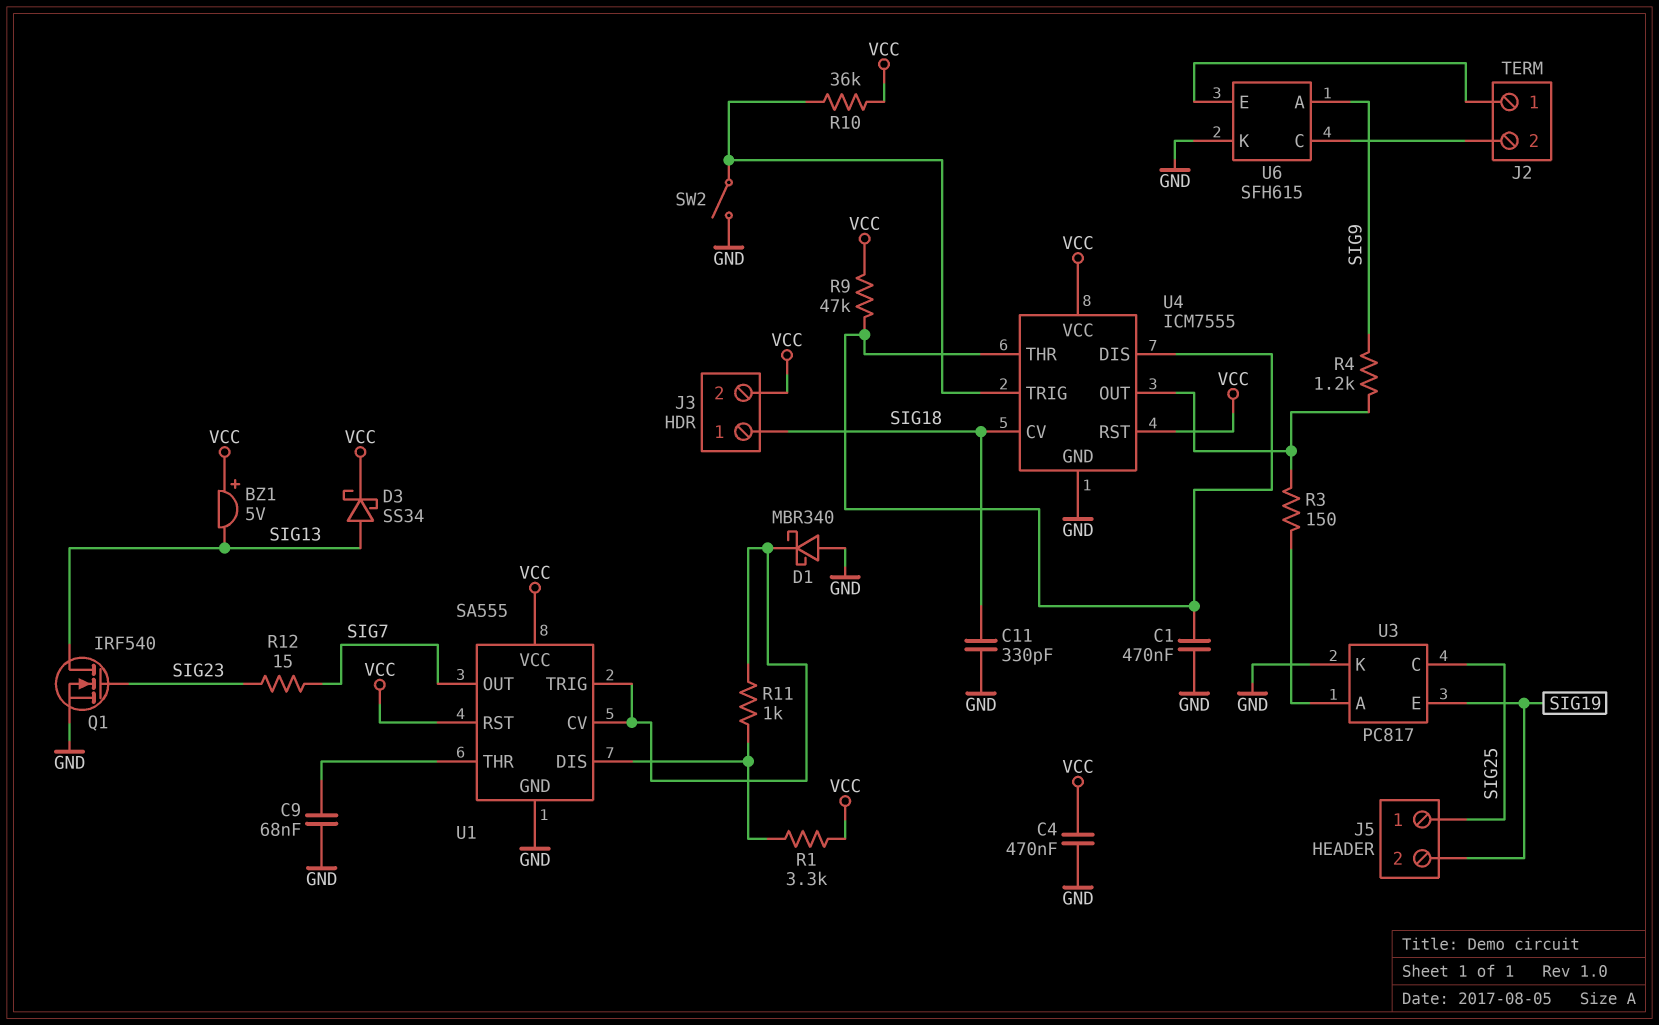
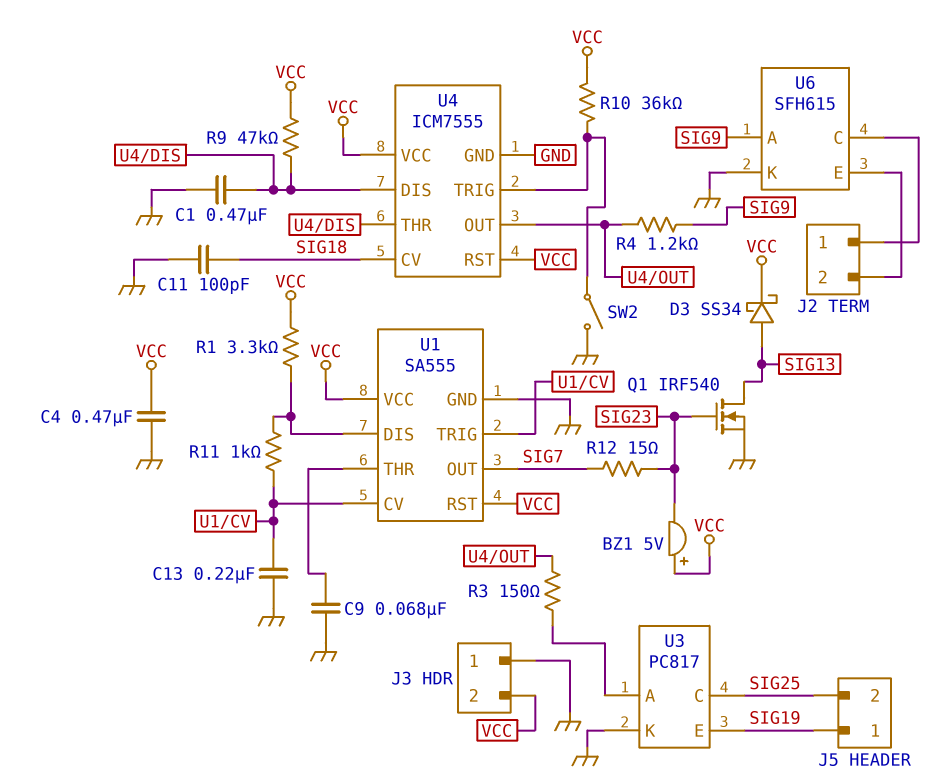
BZ1: buzzer 5V (plus VCC, minus SIG13) -> buzzer 5V (plus VCC, minus SIG23)
C11: 330pF (GND, SIG18) -> 100pF (GND, SIG18)
C13: none -> 220nF (GND, U1/CV)
D1: schottky MBR340 (A GND, K U1/CV) -> none
J3 pin 1: SIG18 -> GND
J5 pin 1: SIG25 -> SIG19
J5 pin 2: SIG19 -> SIG25
U6 pin C: J2/2 -> J2/1
U6 pin E: J2/1 -> J2/2

